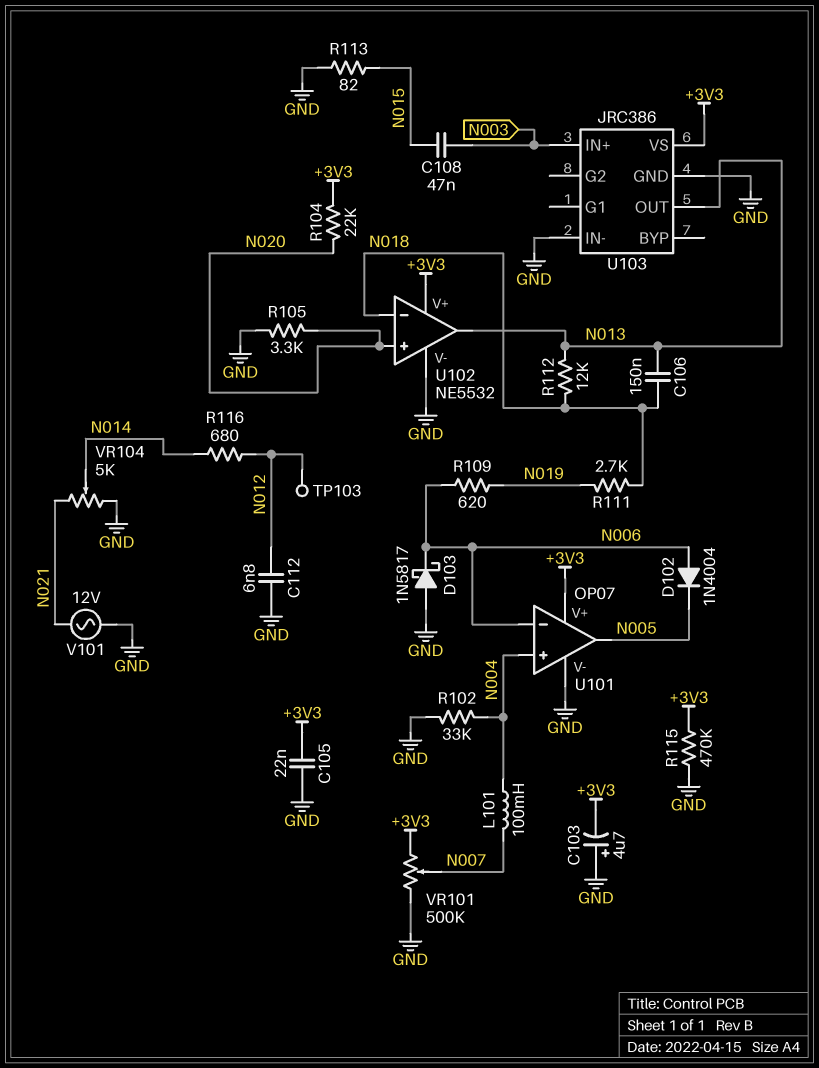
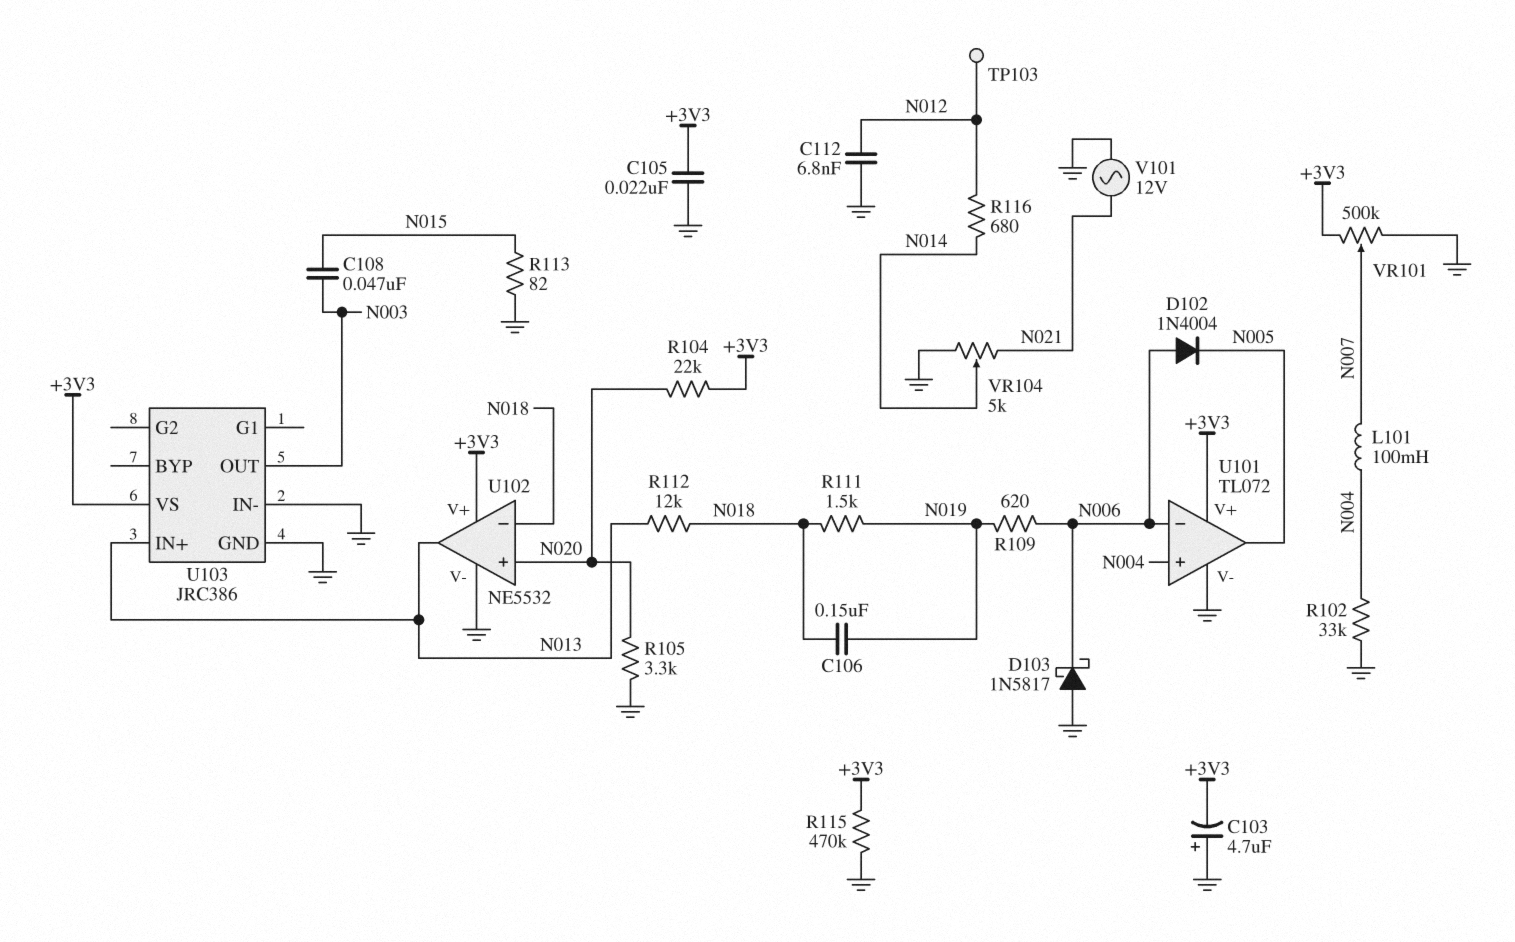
C106: 150nF (N013, N018) -> 150nF (N018, N019)
R111: 2.7k (N018, N019) -> 1.5k (N018, N019)
U101: OP07 -> TL072
U103 pin IN+: N003 -> N013
U103 pin OUT: N013 -> N003

